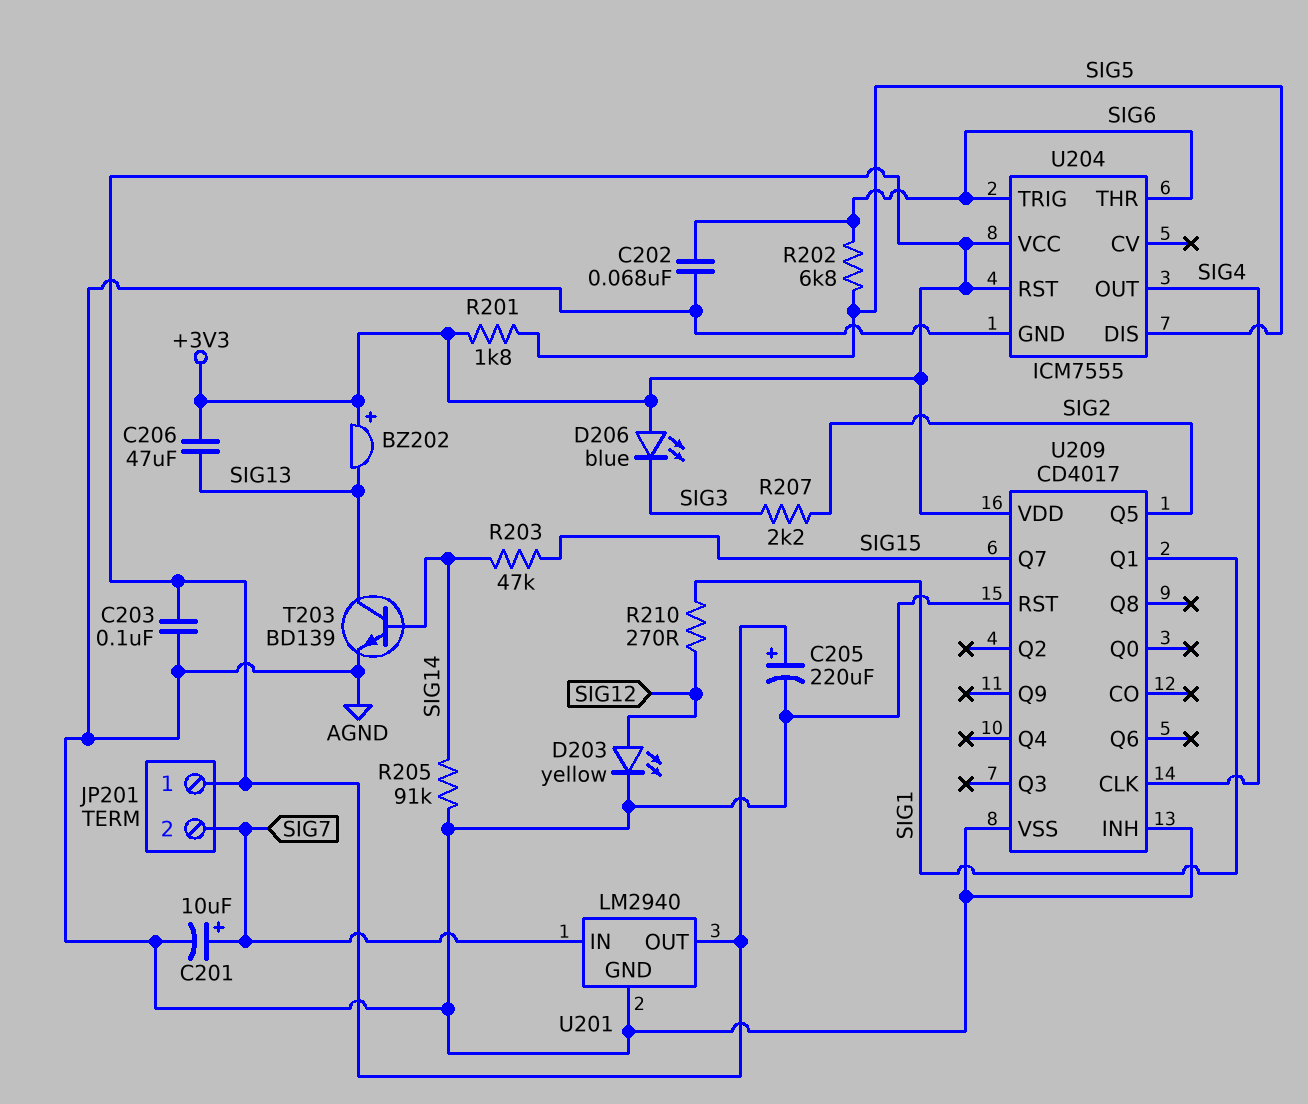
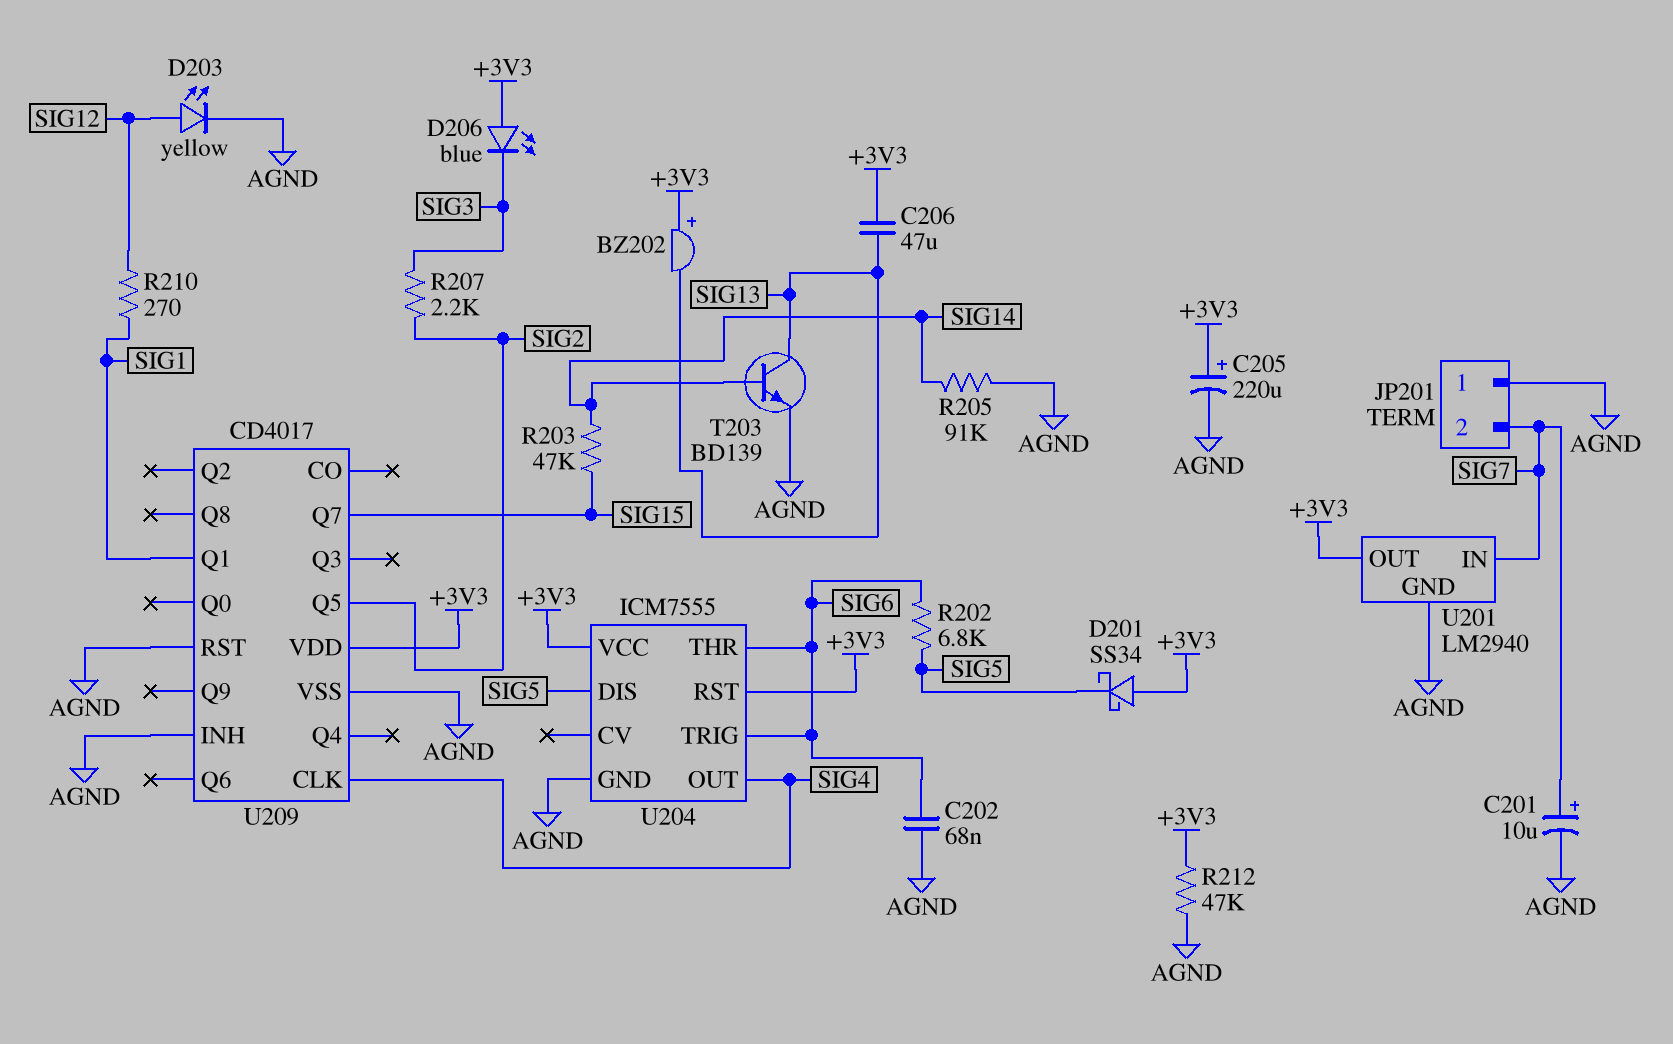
C203: 100nF (+3V3, AGND) -> none
D201: none -> schottky SS34 (A +3V3, K SIG5)
JP201 pin 1: +3V3 -> AGND
R201: 1.8k (+3V3, SIG5) -> none
R212: none -> 47k (+3V3, AGND)

